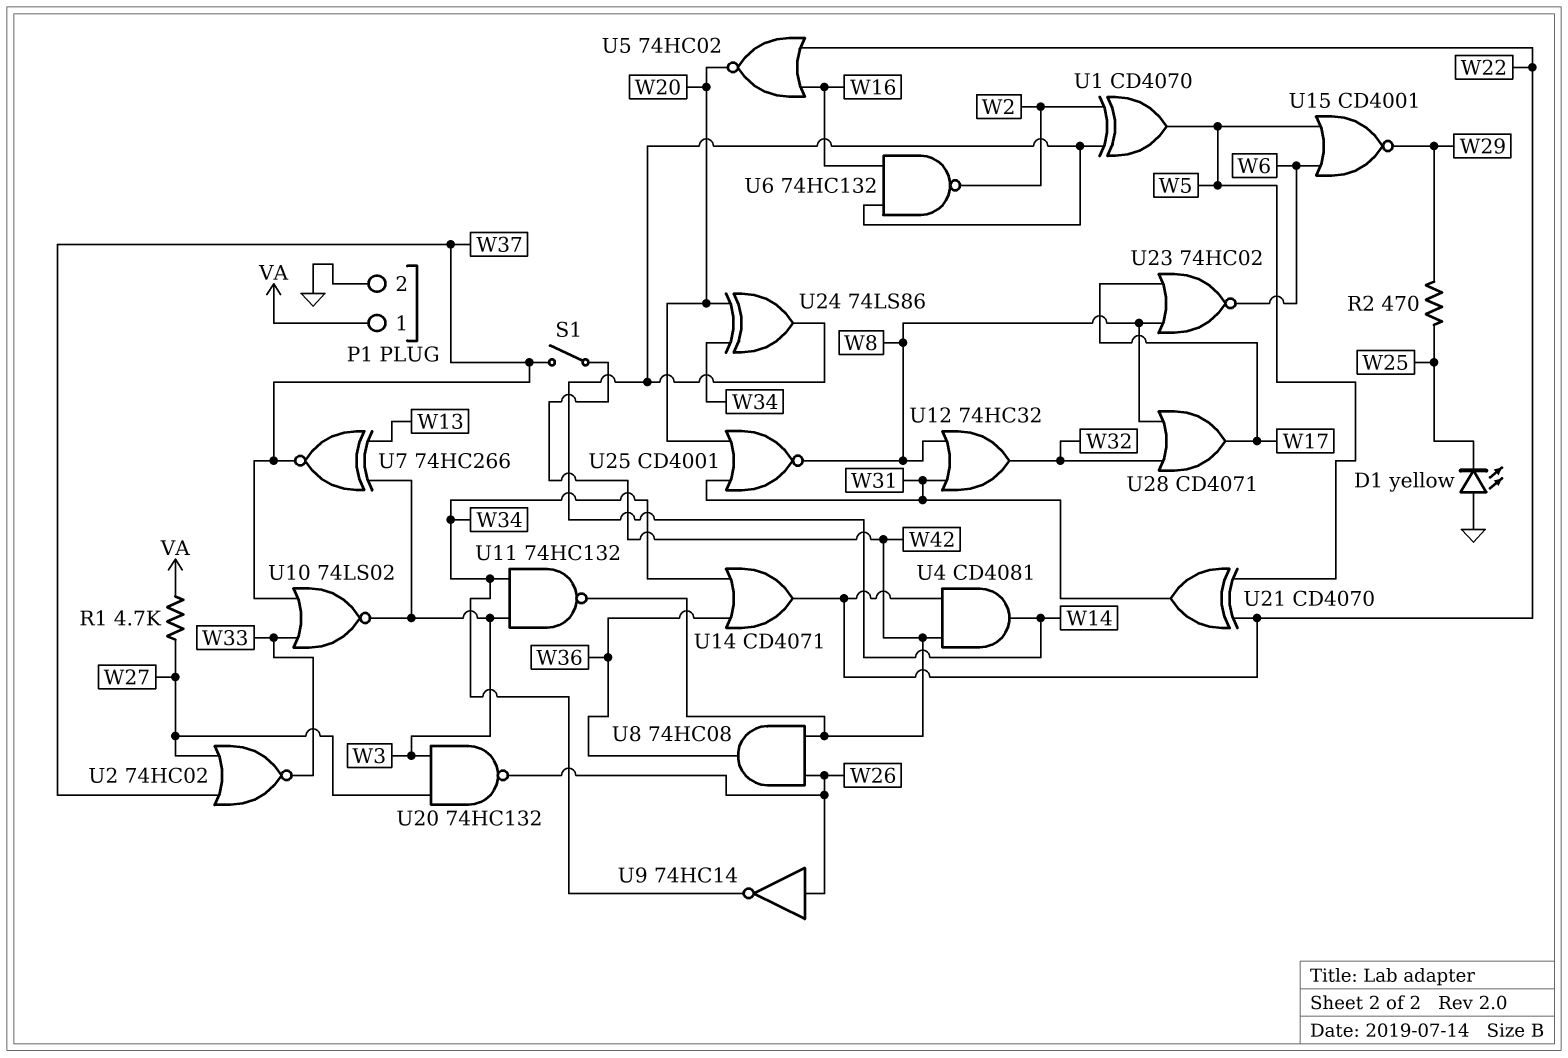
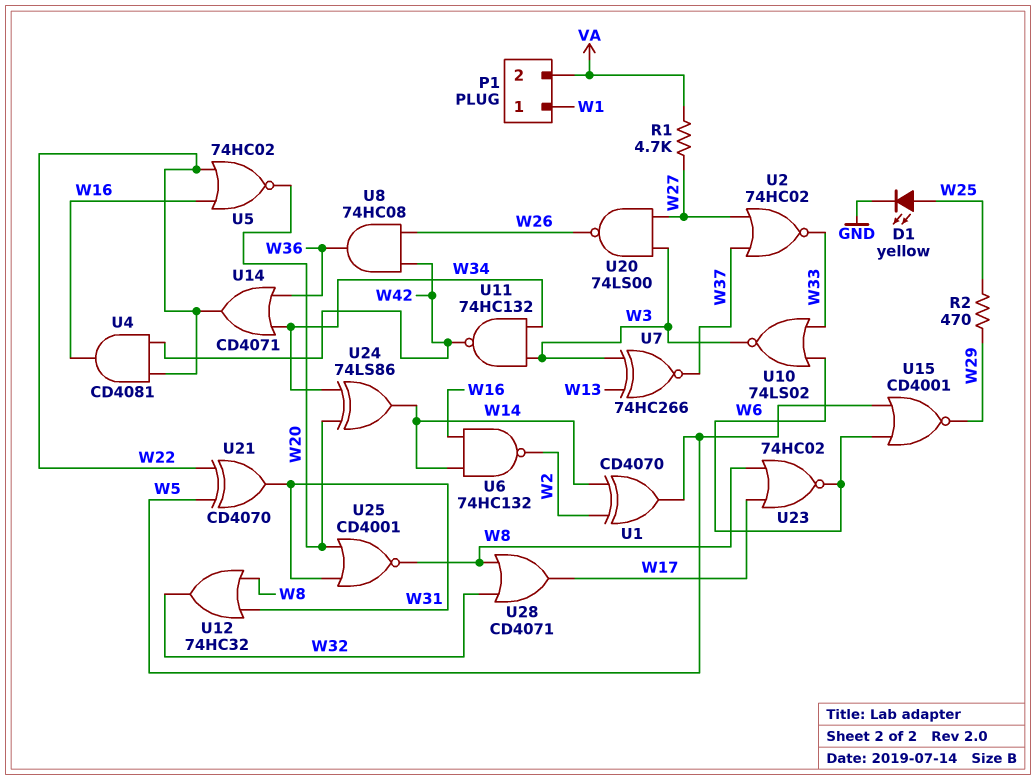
D1: LED yellow (A GND, K W25) -> LED yellow (A W25, K GND)
P1 pin 1: VA -> W1
P1 pin 2: GND -> VA
S1: switch (W37, W42) -> none
U4: AND CD4081 (in W22, in W42, out W14) -> AND CD4081 (in W22, in W42, out W16)
U9: NOT 74HC14 (in W26, out W34) -> none
U10: NOR 74LS02 (in W33, in W37, out W3) -> NOR 74LS02 (in W6, in W33, out W3)
U20: NAND 74HC132 (in W3, in W27, out W26) -> NAND 74LS00 (in W3, in W27, out W26)

